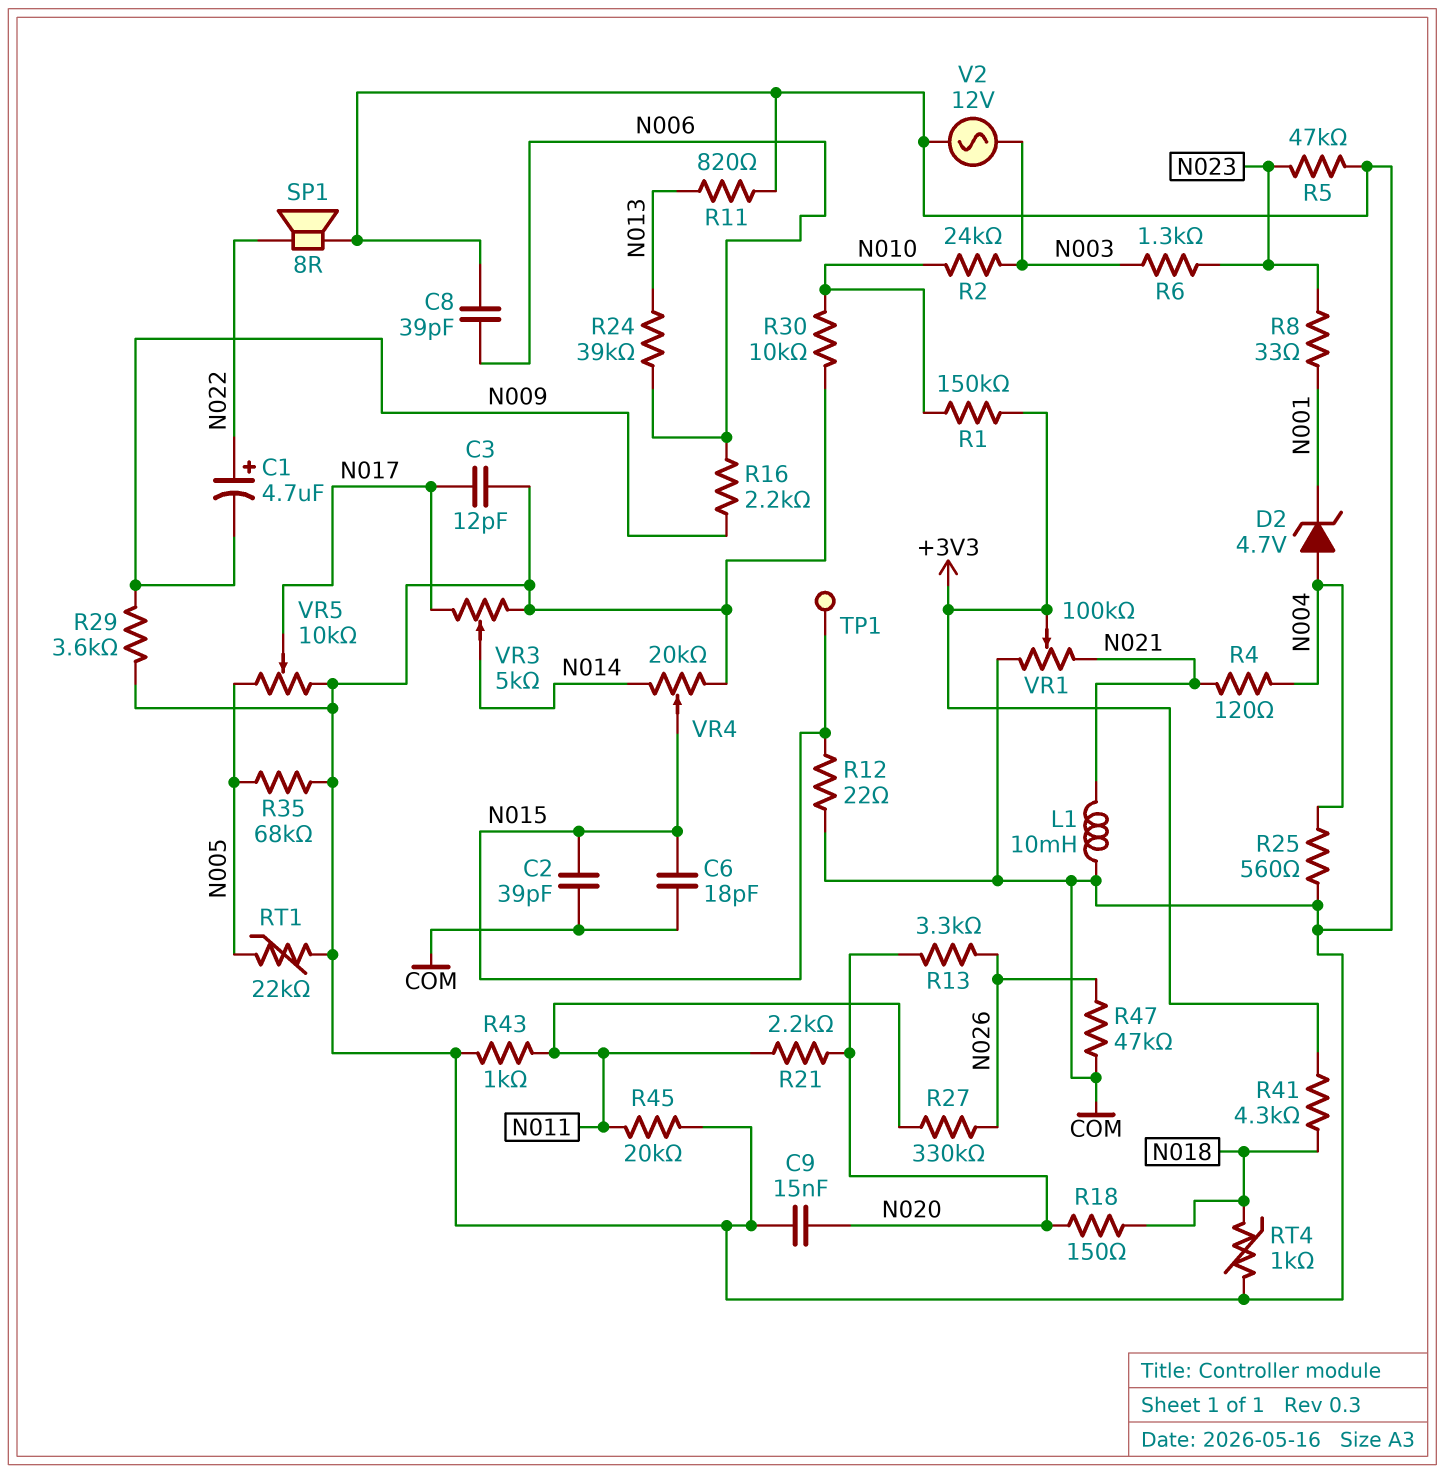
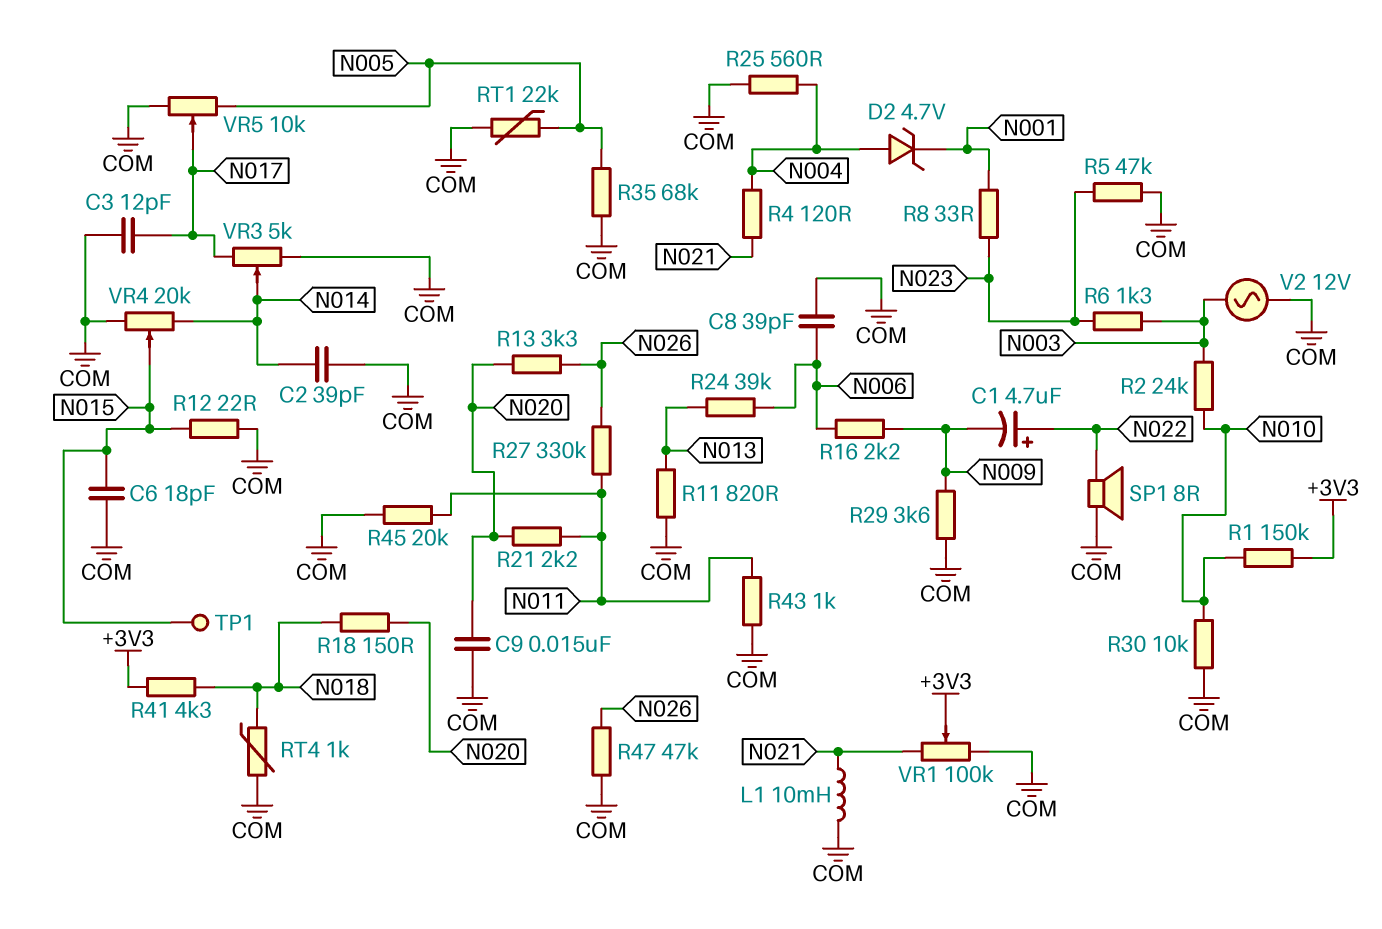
C2: 39pF (COM, N015) -> 39pF (COM, N014)

